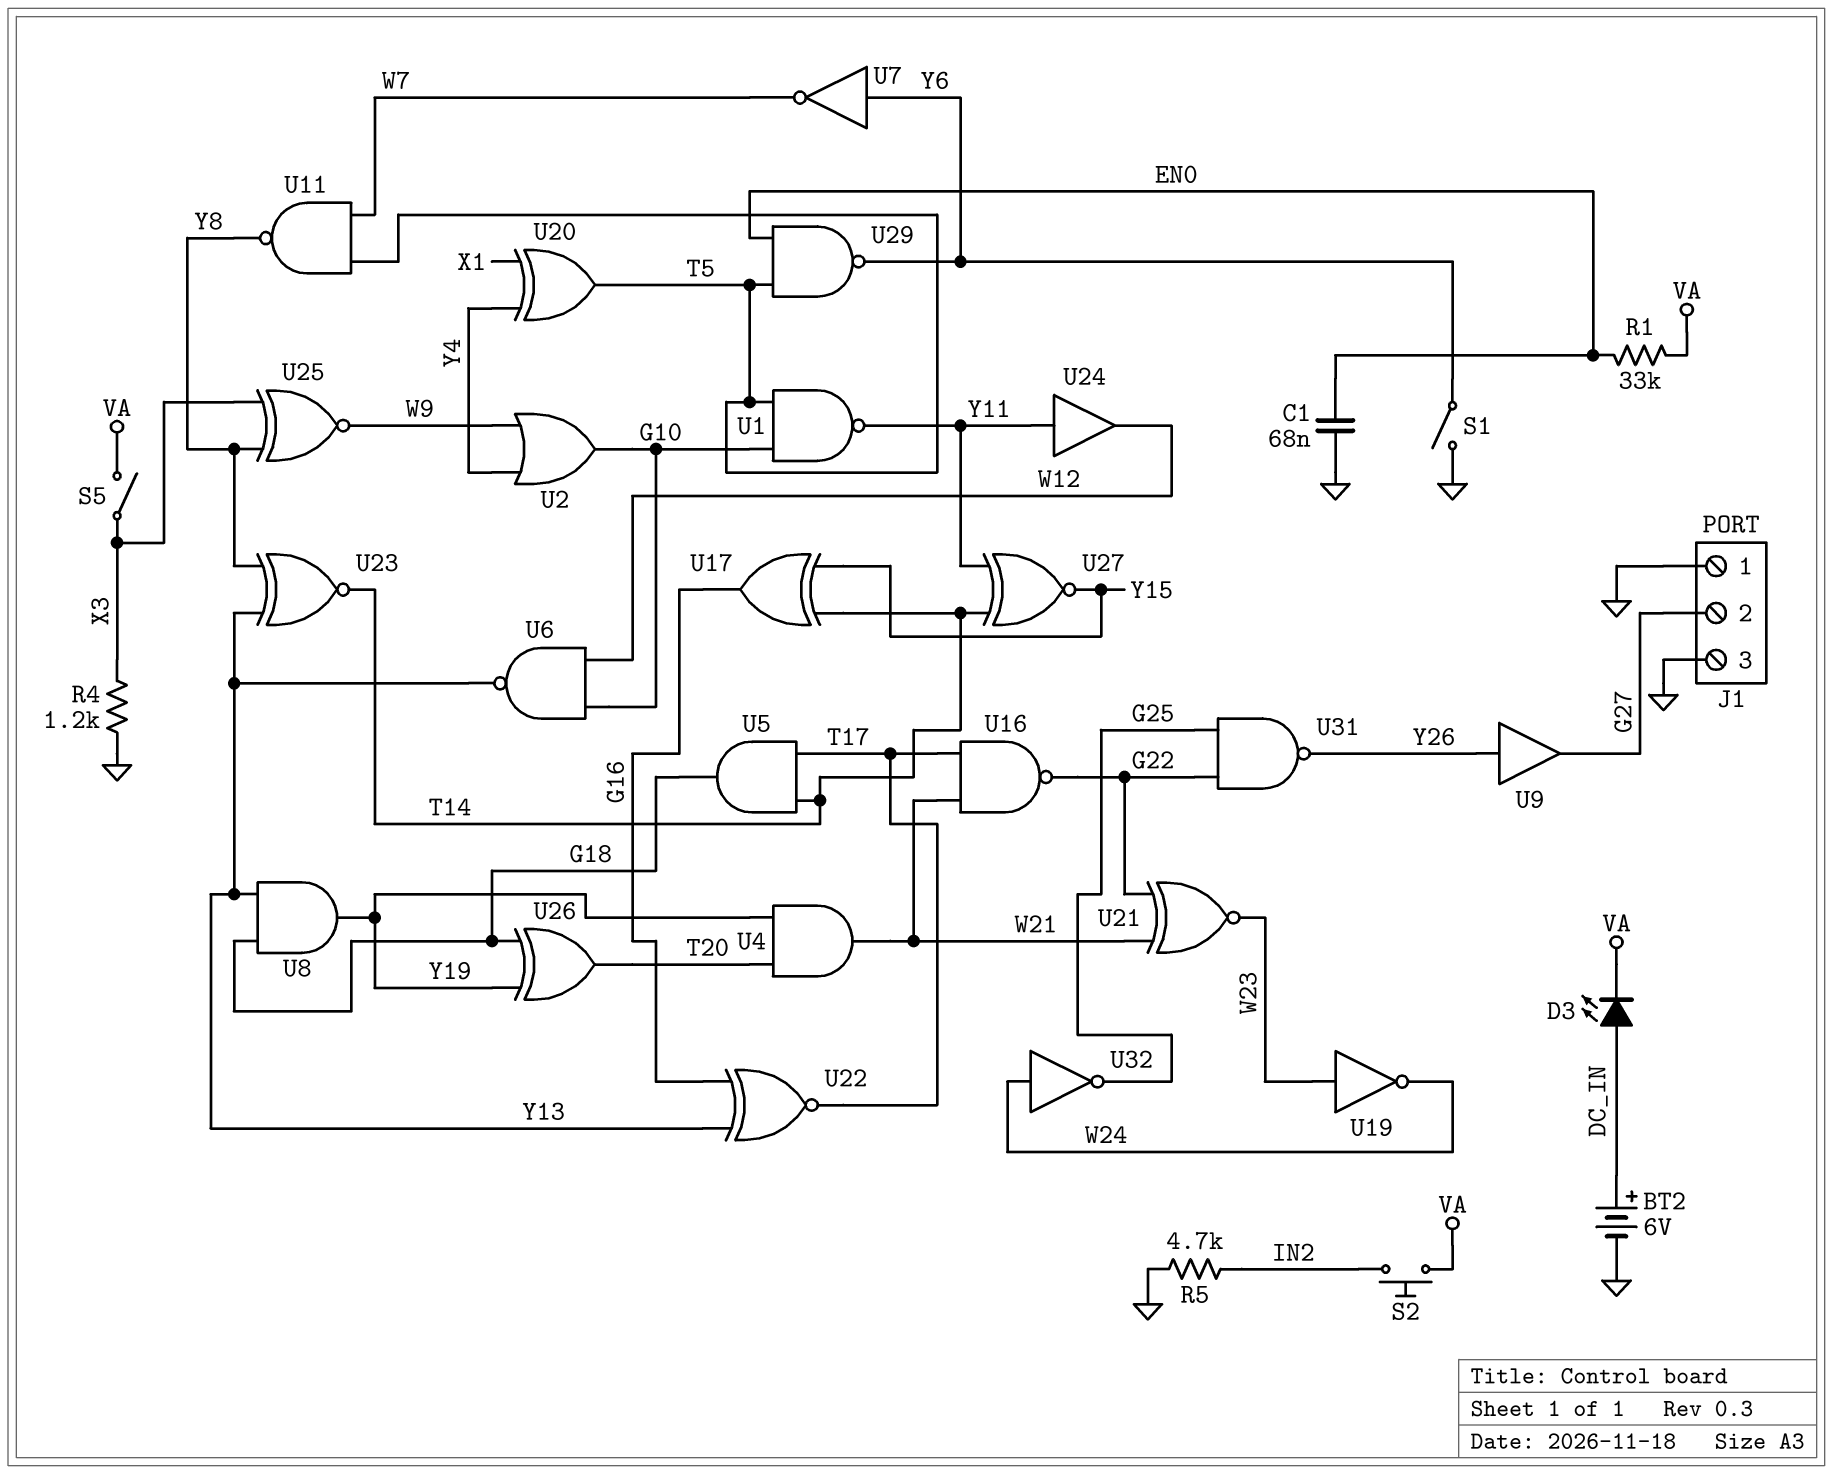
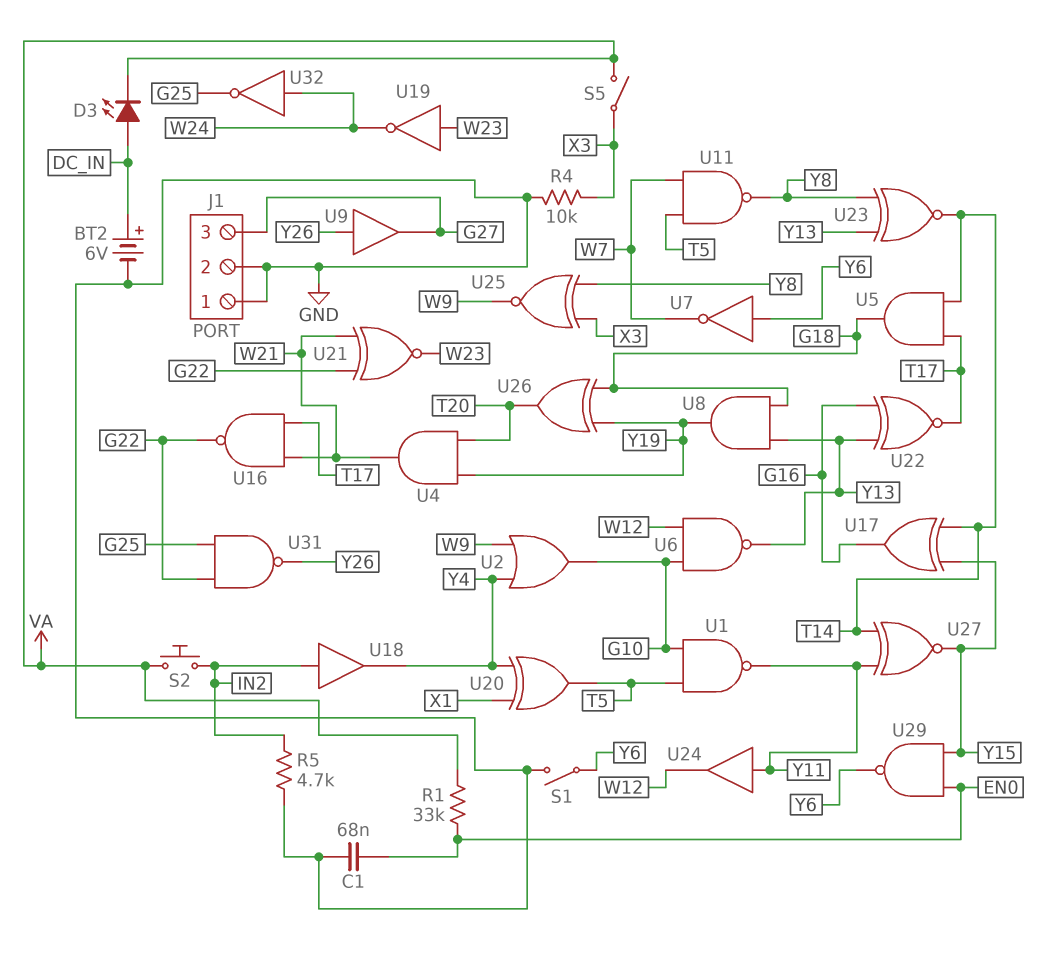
J1 pin 2: G27 -> GND
J1 pin 3: GND -> G27
R4: 1.2k (GND, X3) -> 10k (GND, X3)
U18: none -> buffer (in IN2, out Y4)
U29: NAND (in EN0, in T5, out Y6) -> NAND (in EN0, in Y15, out Y6)

